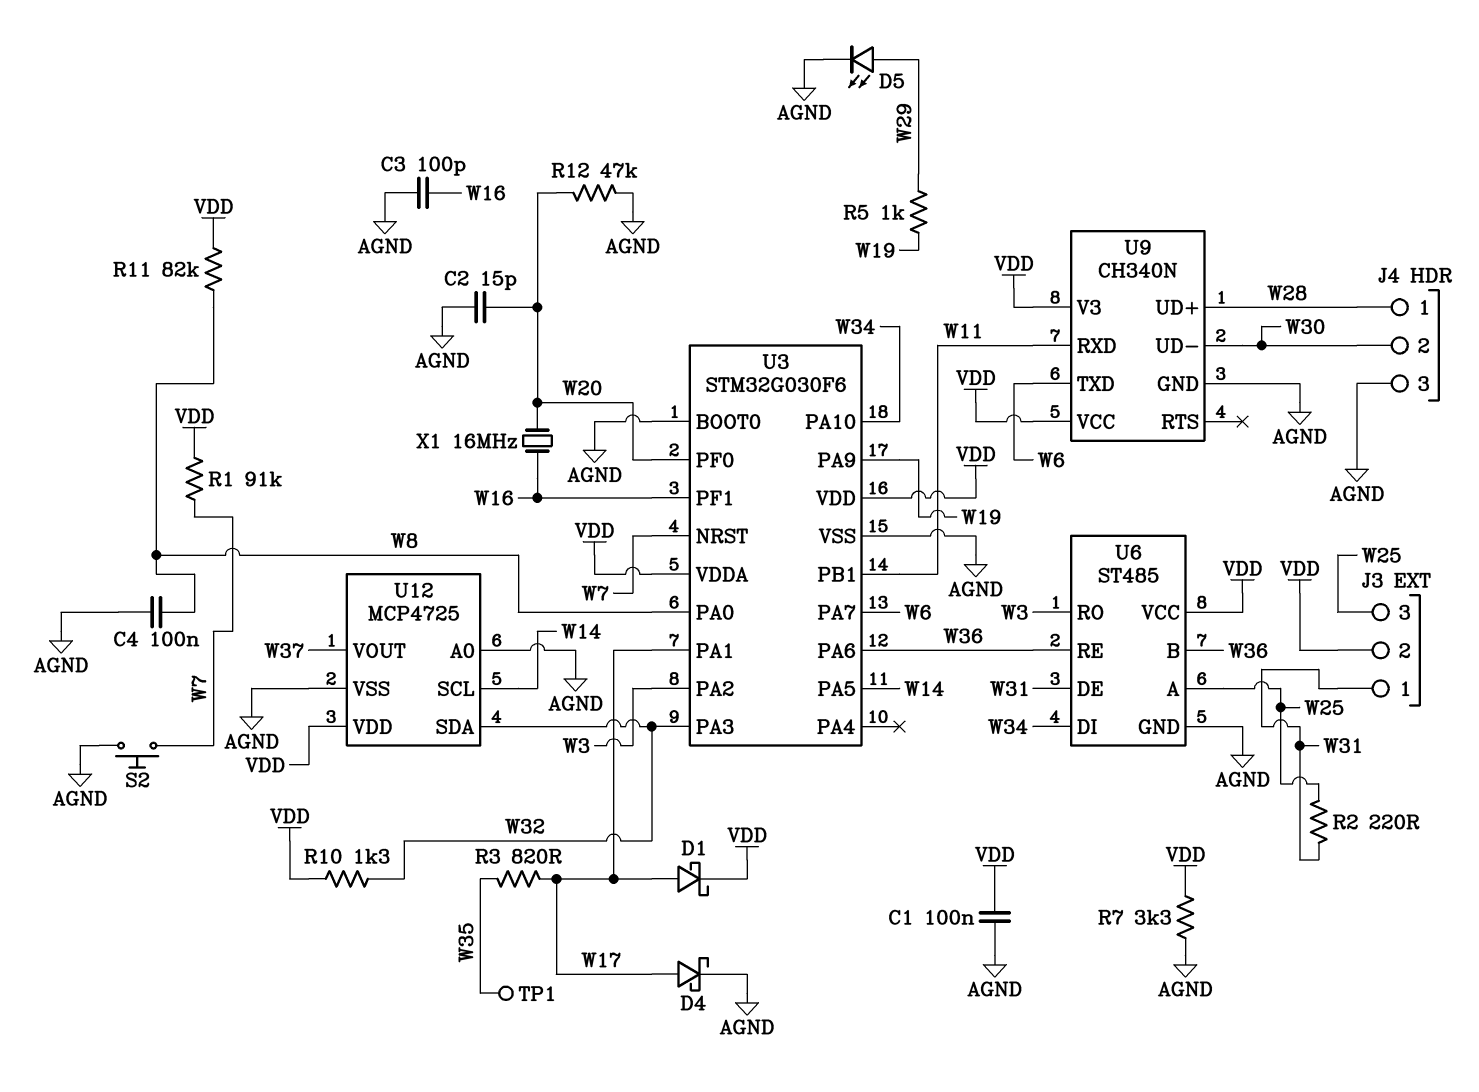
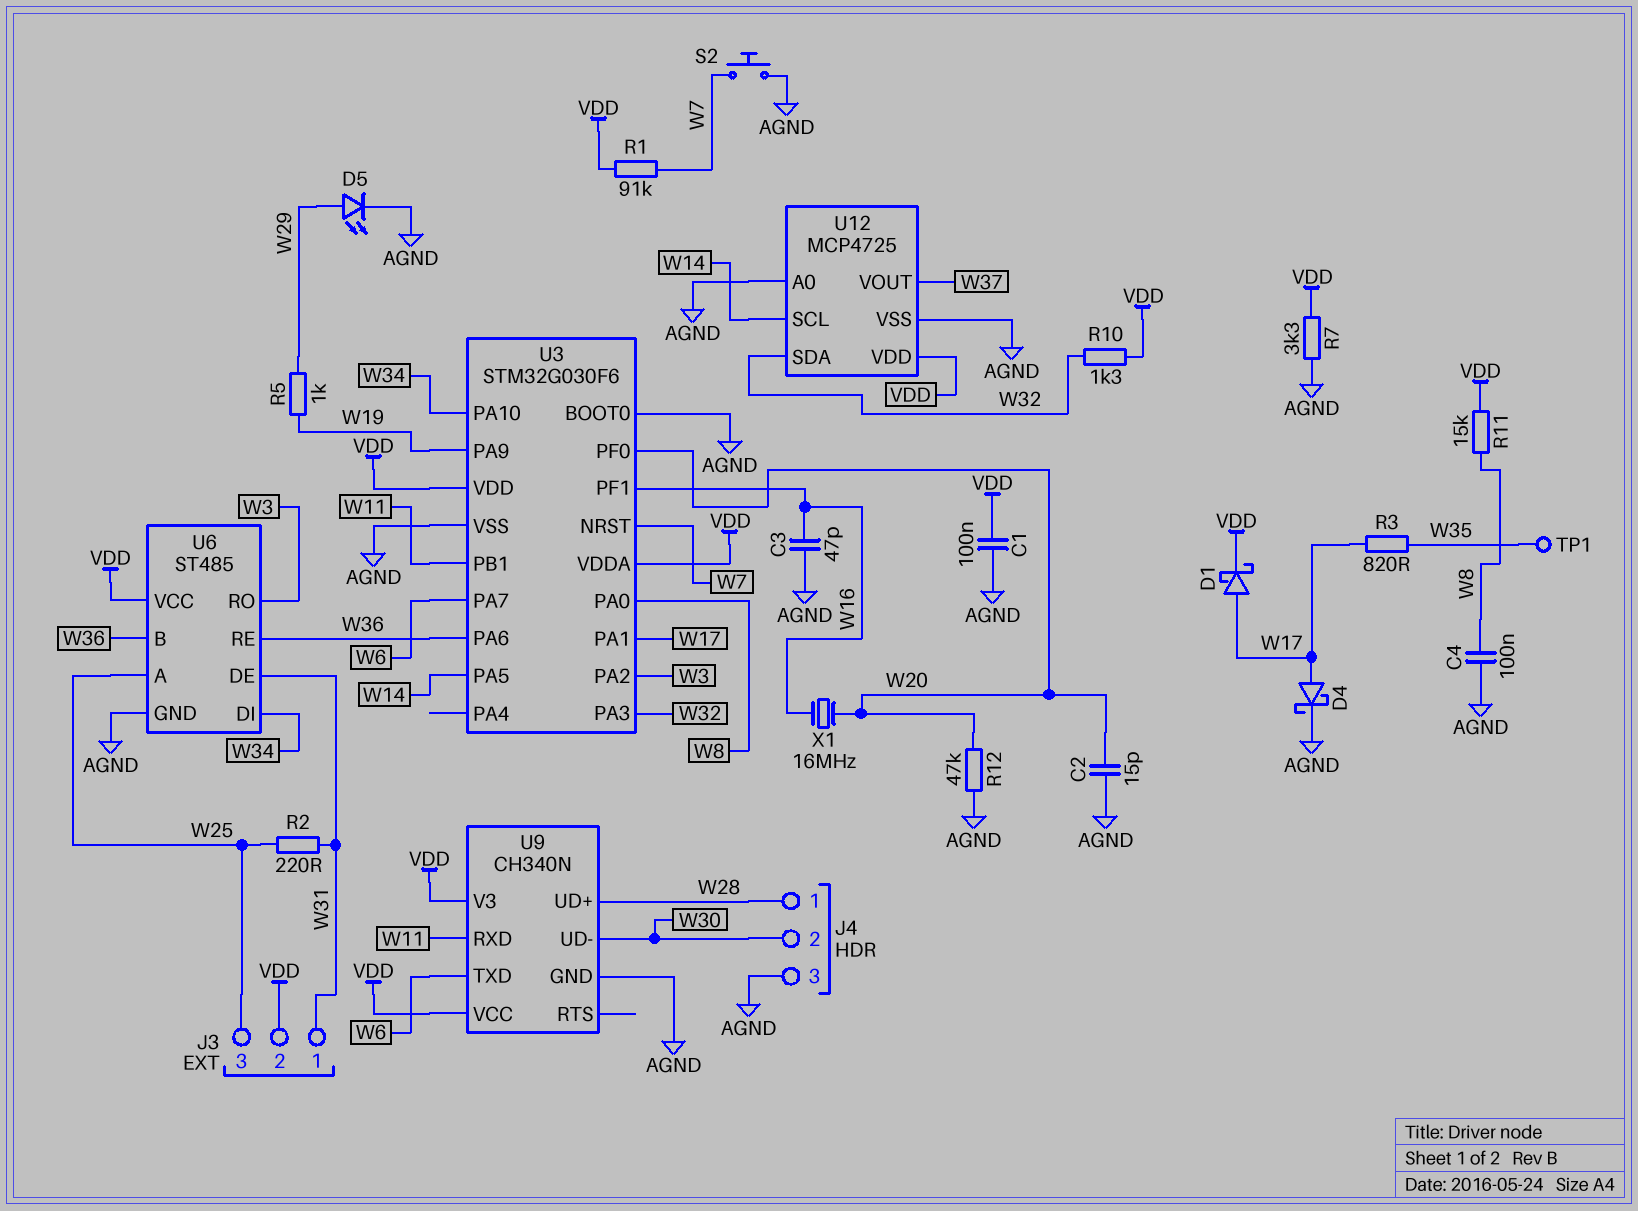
C3: 100pF (AGND, W16) -> 47pF (AGND, W16)
R11: 82k (VDD, W8) -> 15k (VDD, W8)

